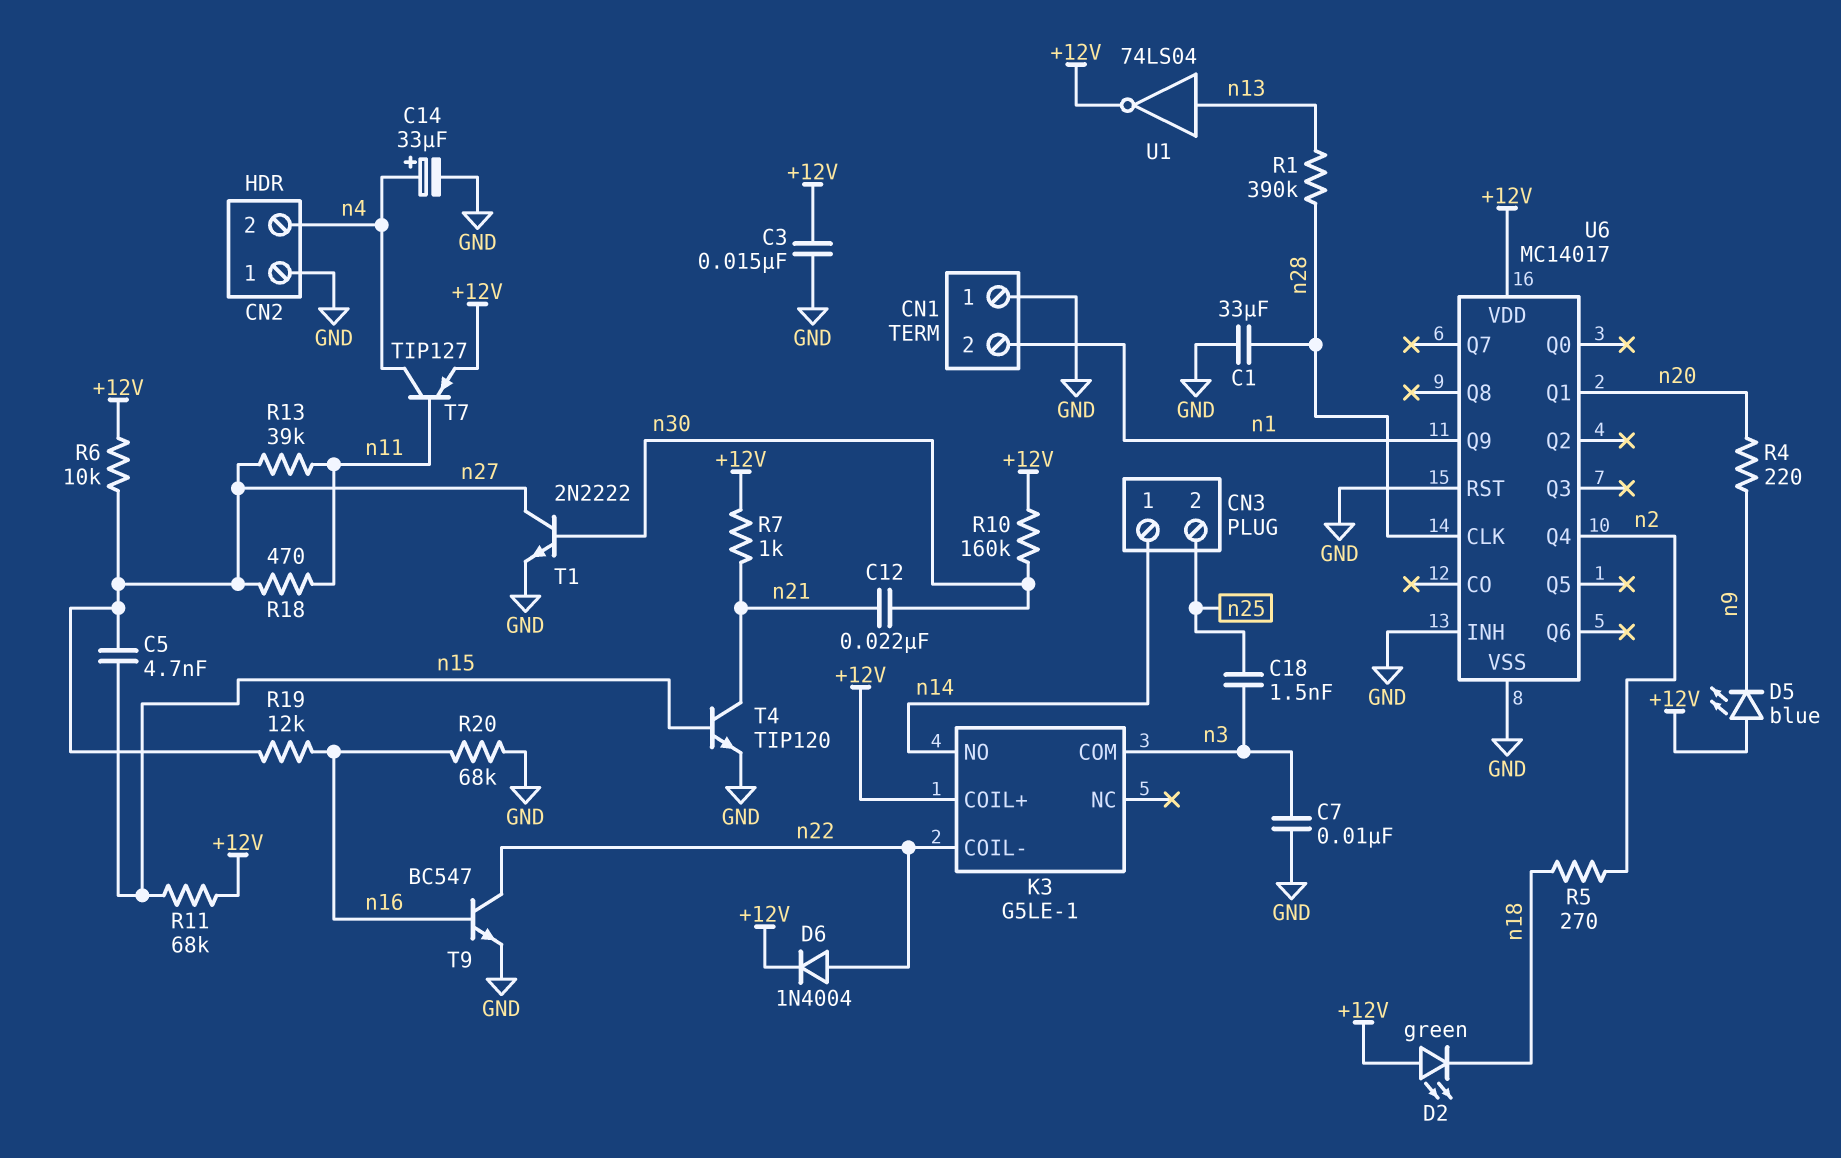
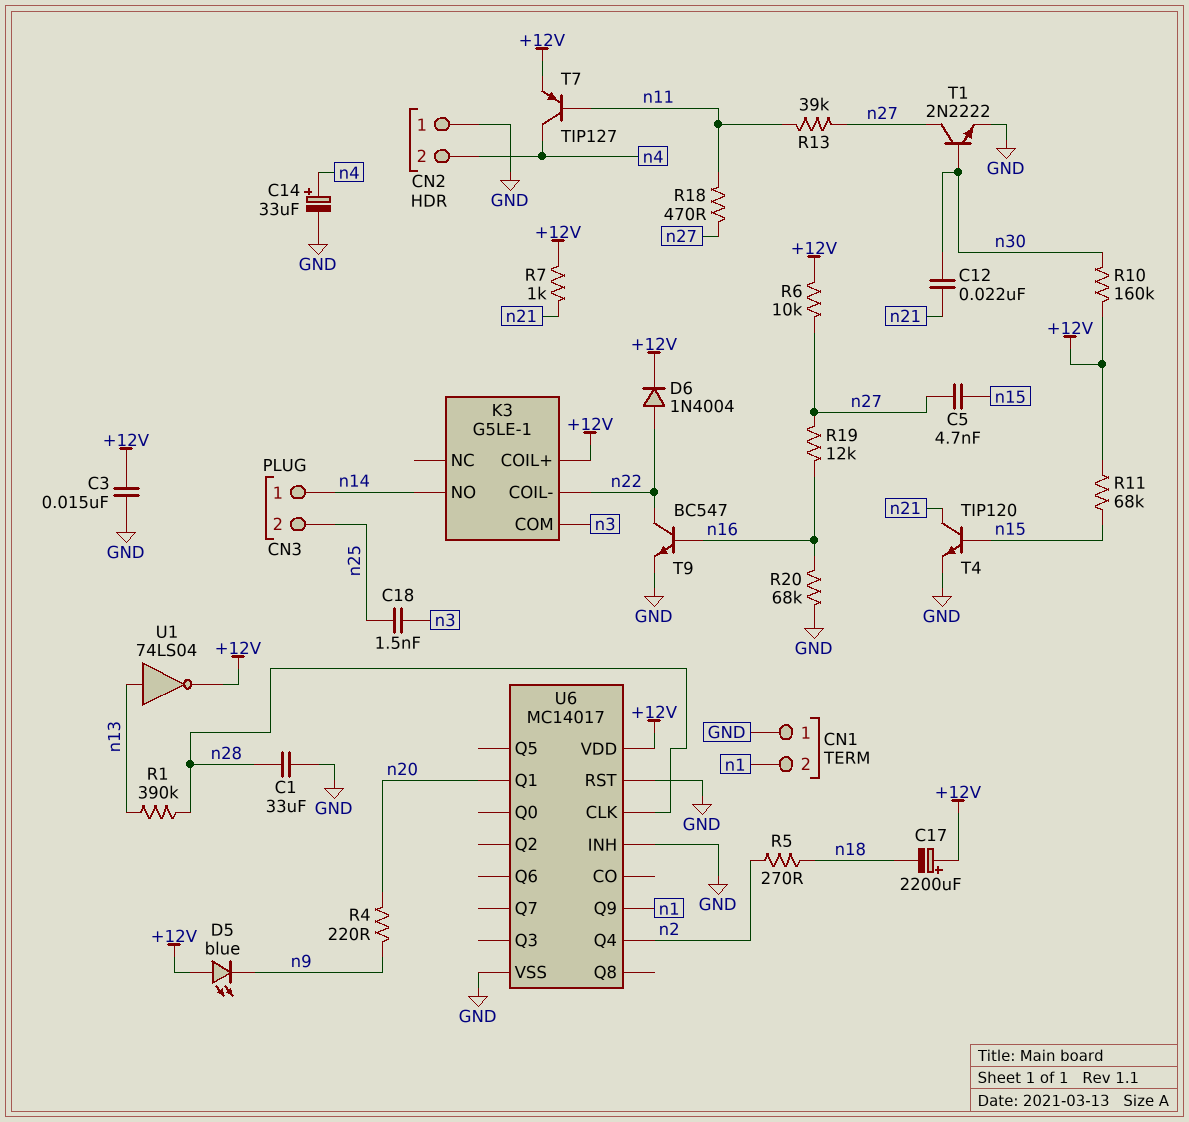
C7: 10nF (GND, n3) -> none
C17: none -> 2200uF (plus +12V, minus n18)
D2: LED green (A +12V, K n18) -> none

